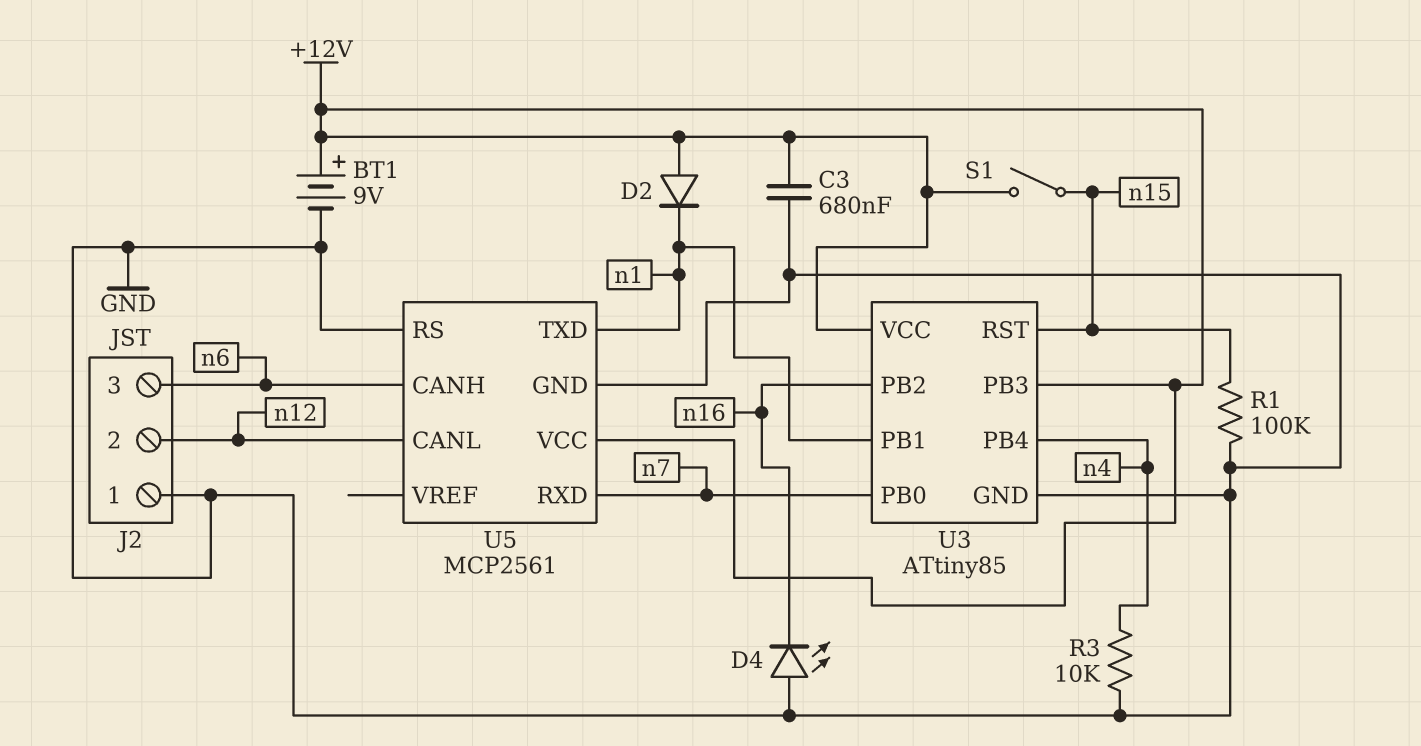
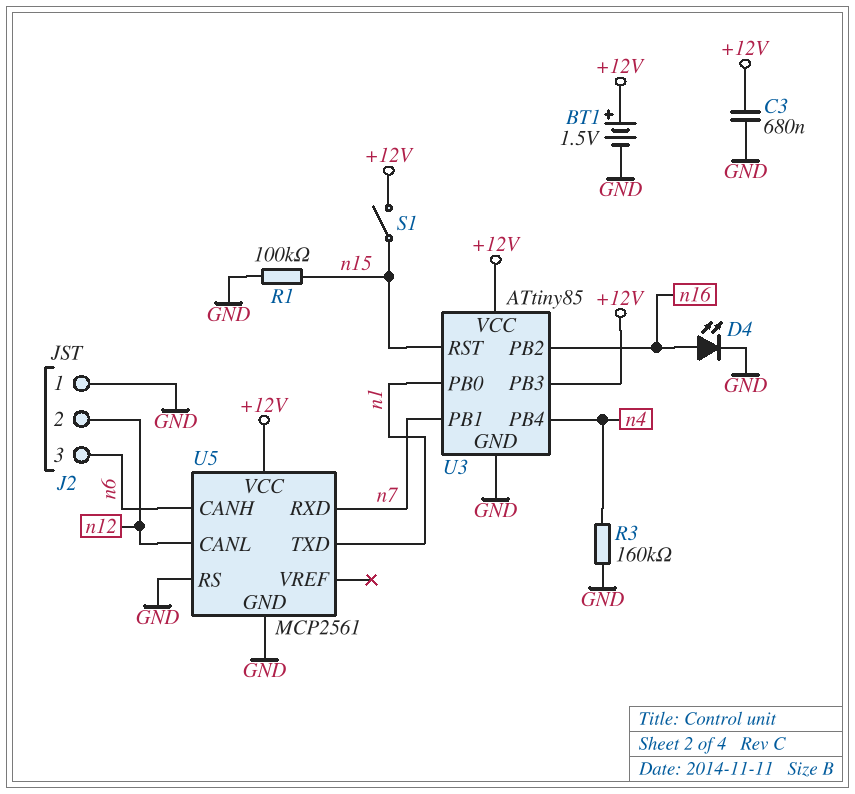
BT1: 9V (plus +12V, minus GND) -> 1.5V (plus +12V, minus GND)
D2: diode (A +12V, K n1) -> none
D4: LED (A GND, K n16) -> LED (A n16, K GND)
R3: 10k (GND, n4) -> 160k (GND, n4)
U3 pin PB0: n7 -> n1
U3 pin PB1: n1 -> n7

